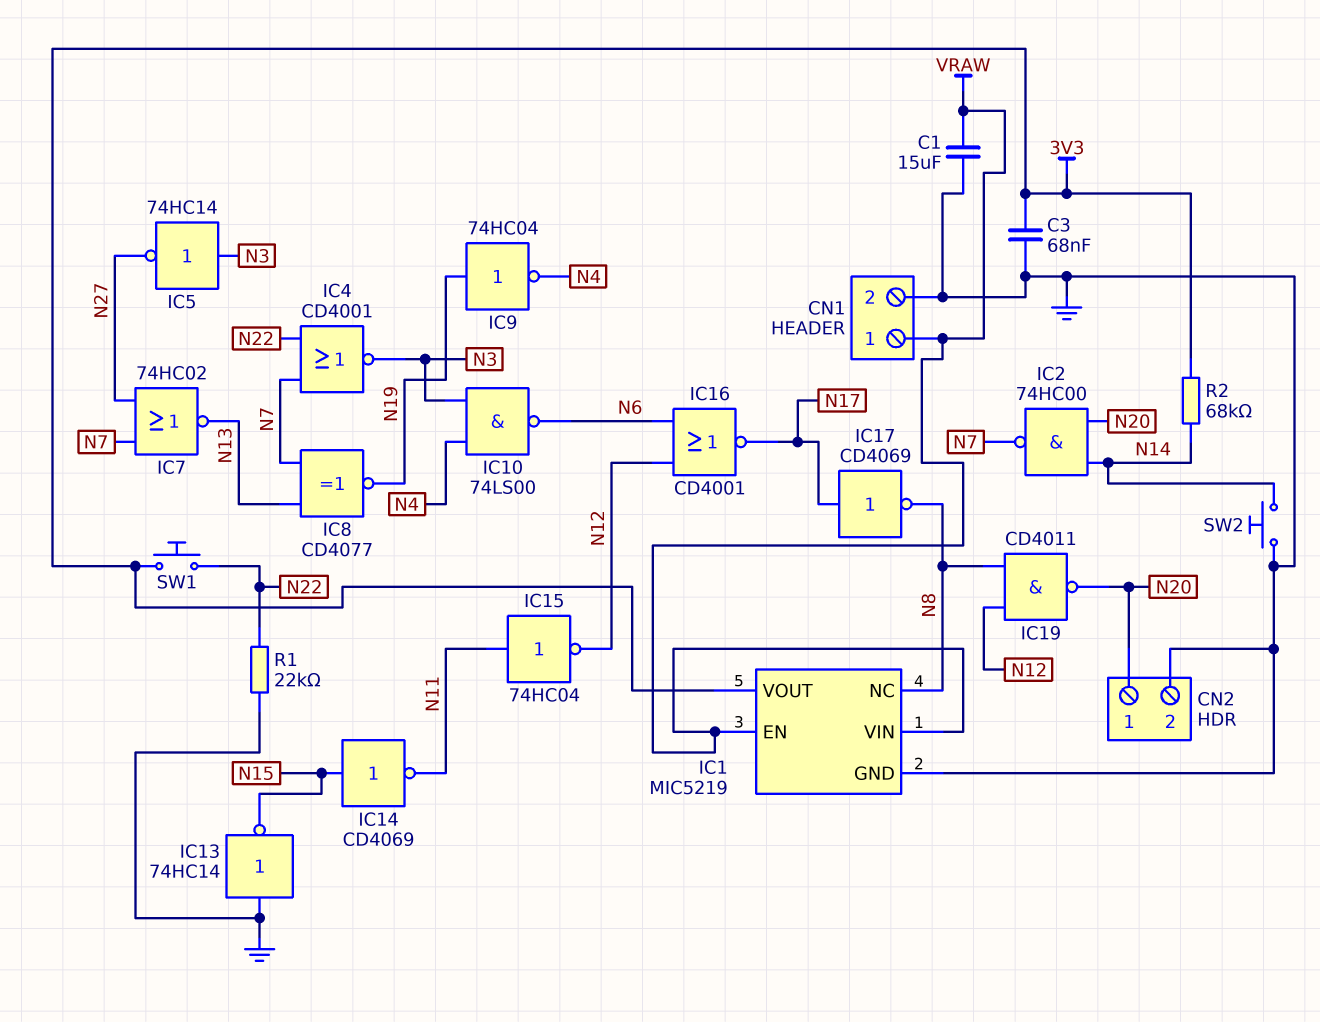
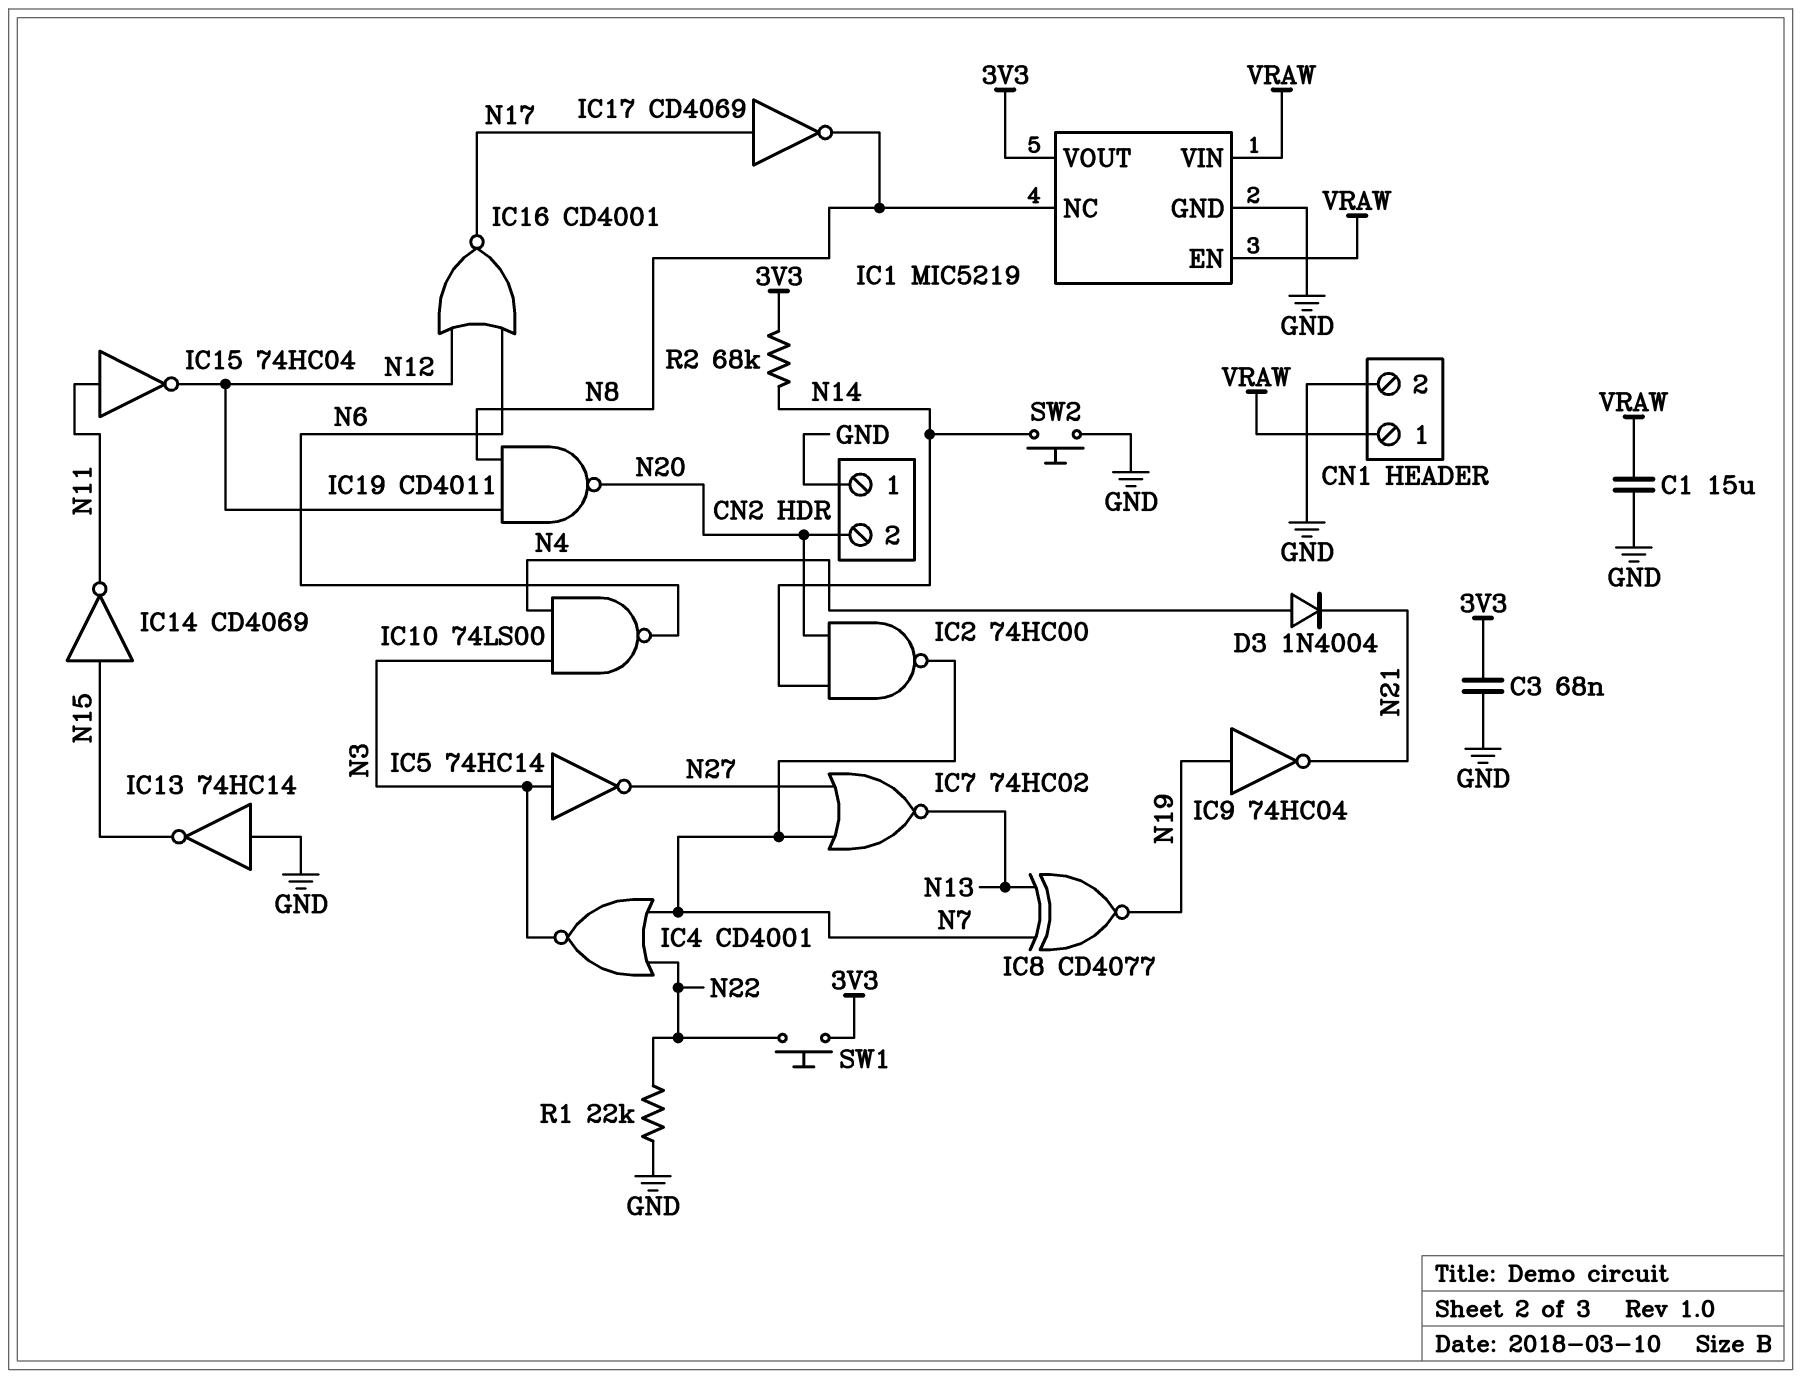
CN2 pin 1: N20 -> GND
CN2 pin 2: GND -> N20
D3: none -> diode 1N4004 (A N4, K N21)
IC9: NOT 74HC04 (in N19, out N4) -> NOT 74HC04 (in N19, out N21)

